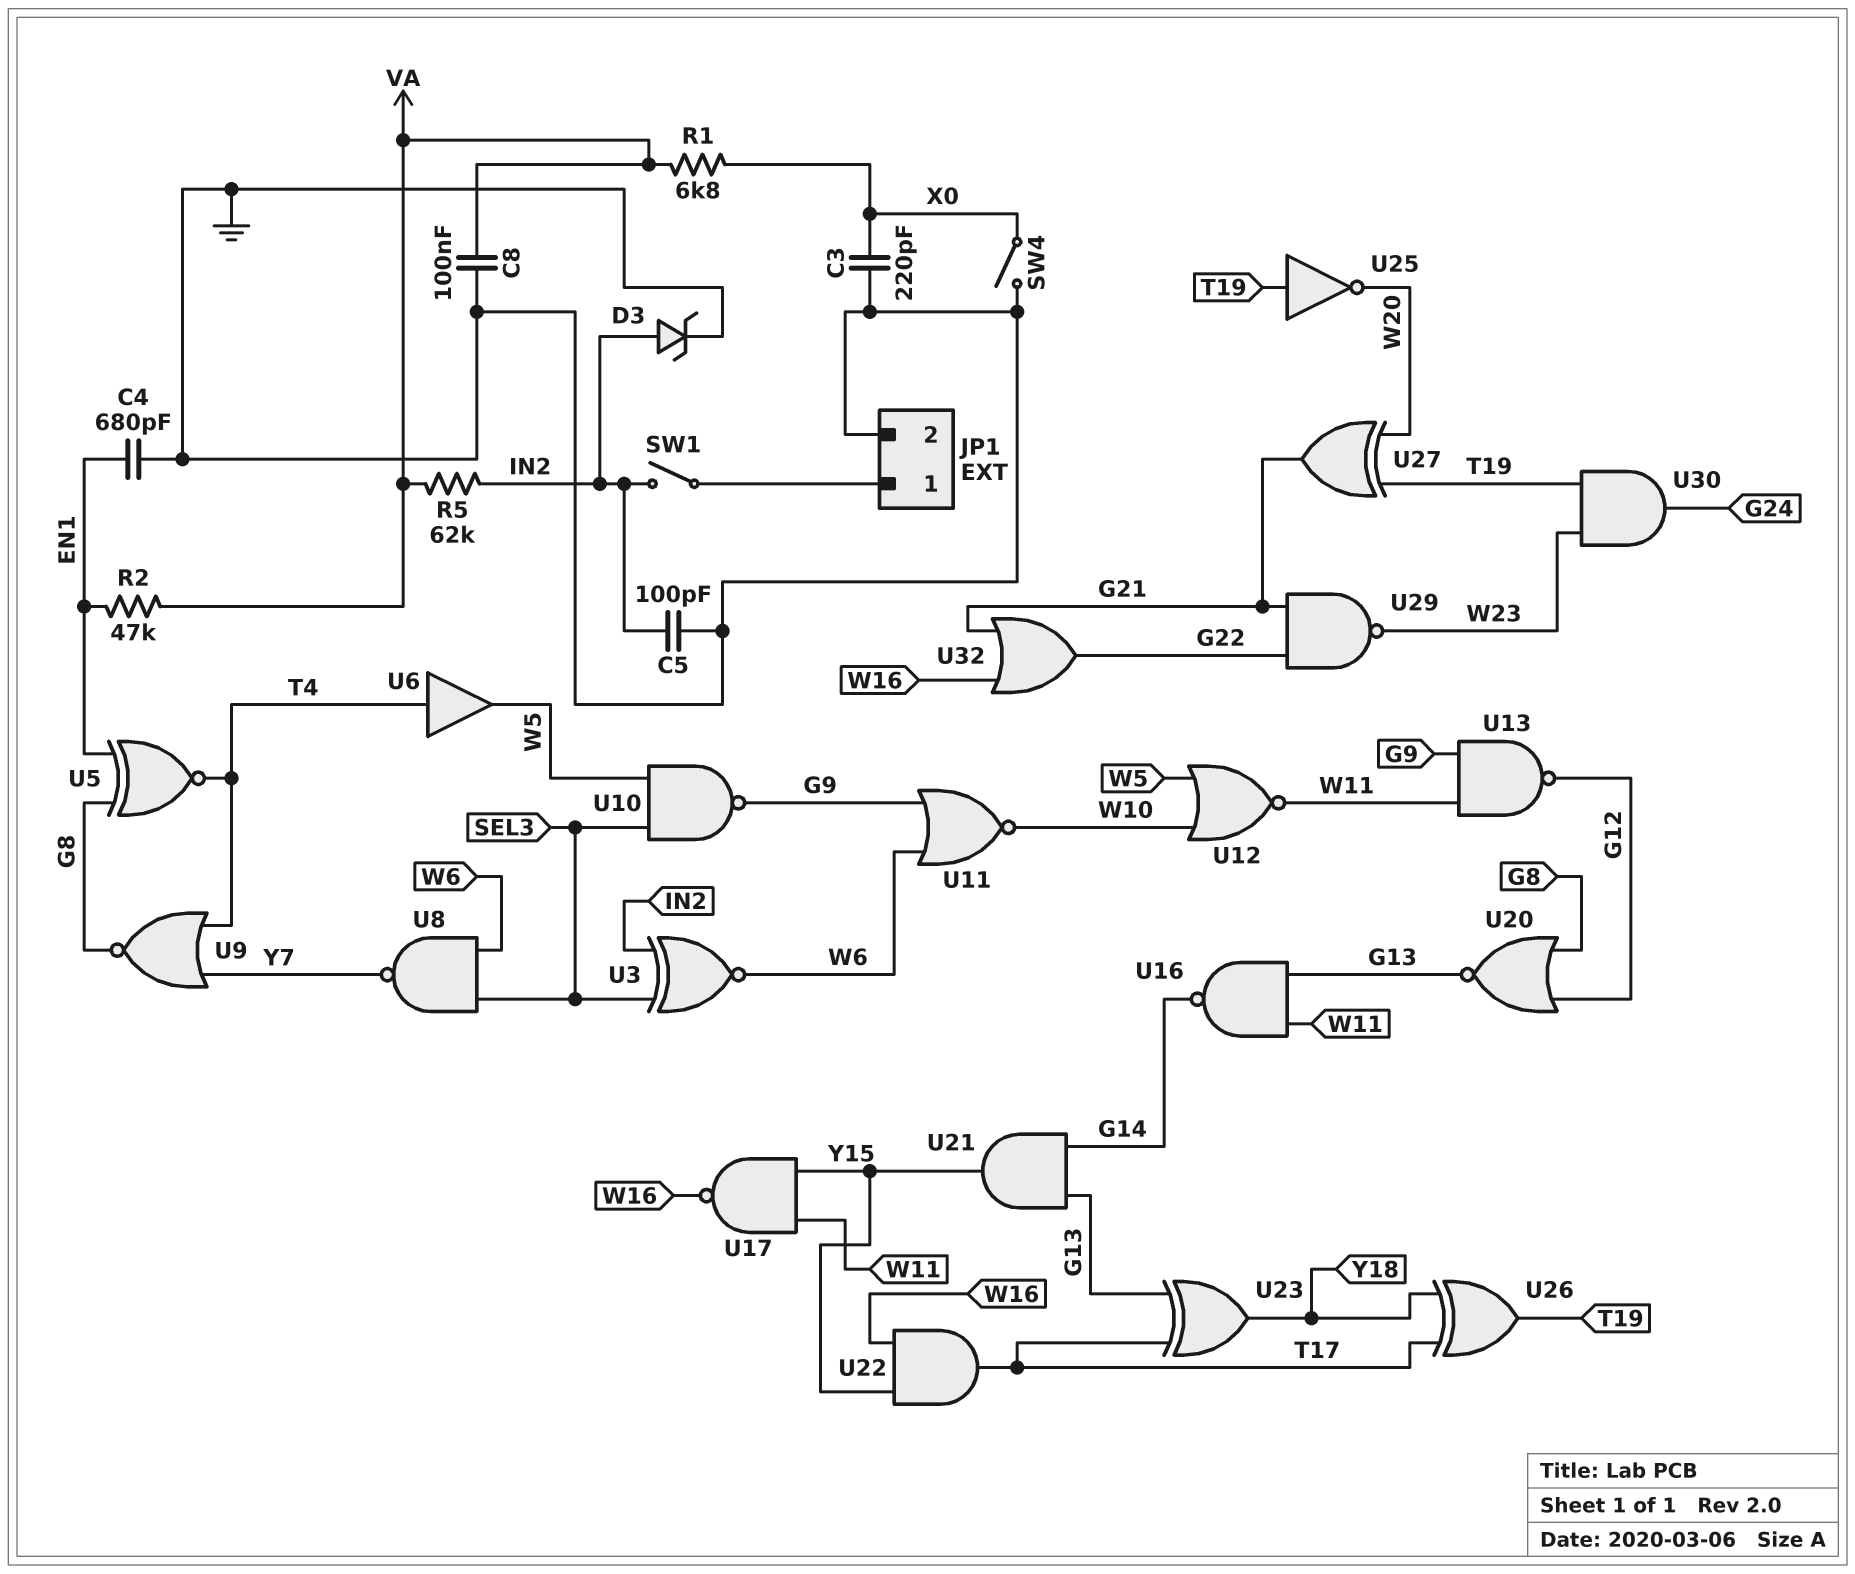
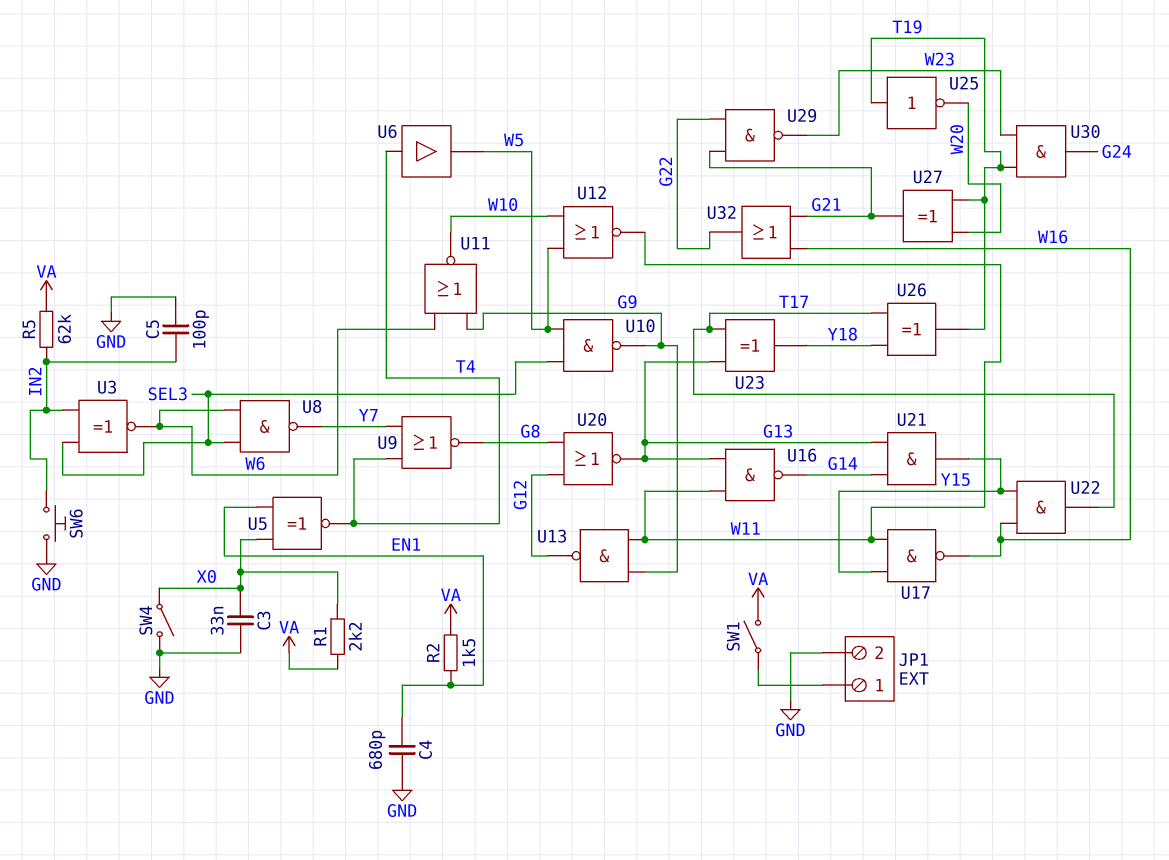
C3: 220pF (GND, X0) -> 33nF (GND, X0)
C8: 100nF (GND, VA) -> none
D3: zener (A IN2, K GND) -> none
R1: 6.8k (VA, X0) -> 2.2k (VA, X0)
R2: 47k (EN1, VA) -> 1.5k (EN1, VA)
SW1: switch (IN2, JP1/1) -> switch (JP1/1, VA)
SW6: none -> button (GND, IN2)
U5: XNOR (in EN1, in G8, out T4) -> XNOR (in EN1, in X0, out T4)

